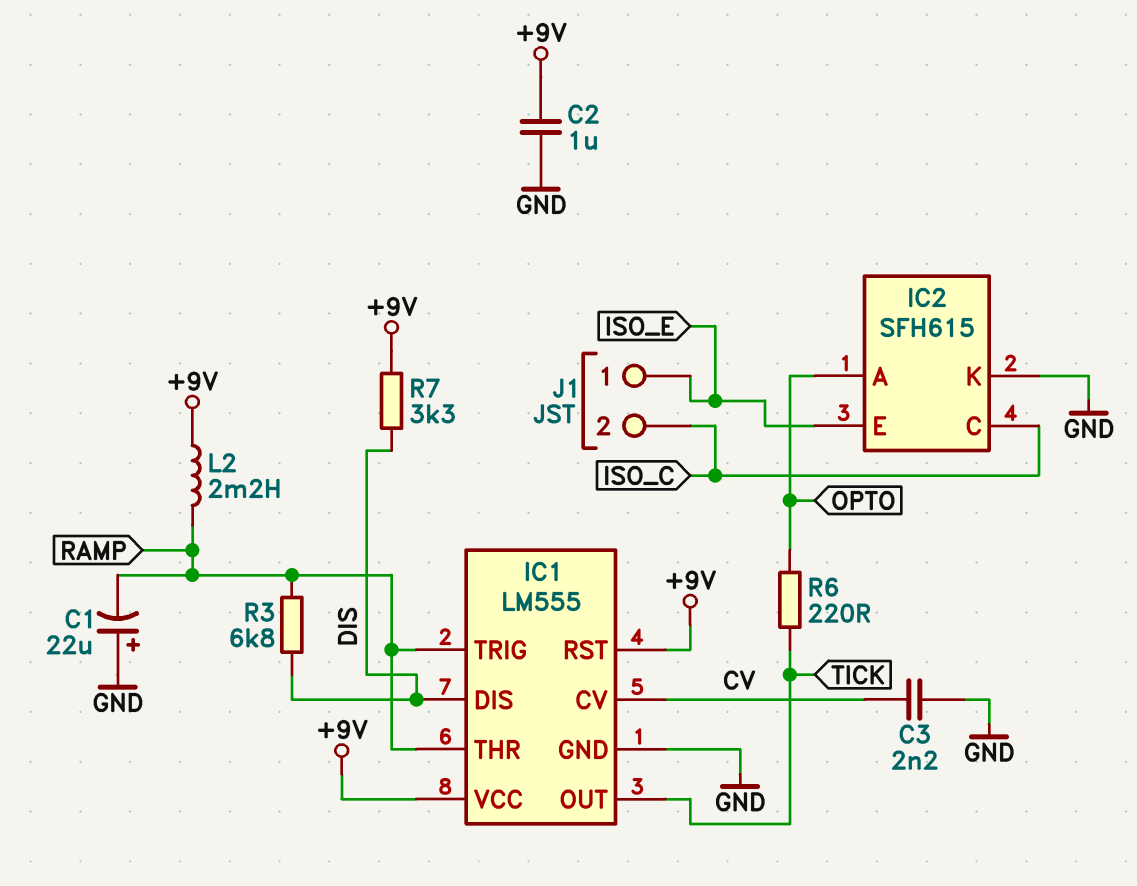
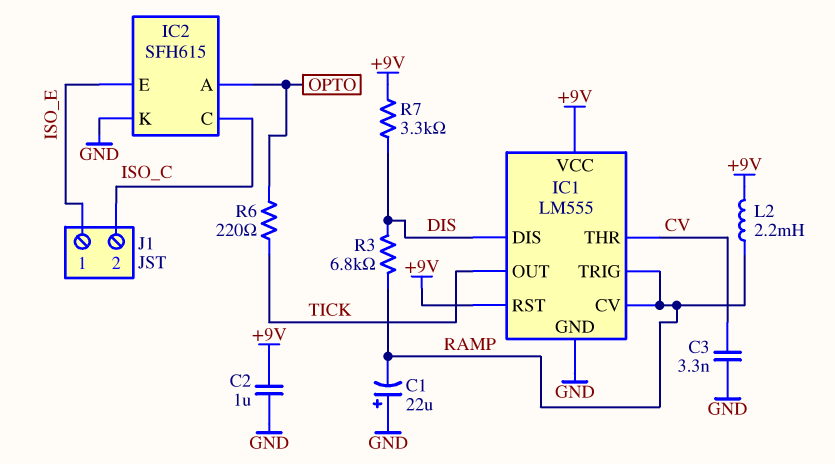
C3: 2.2nF (CV, GND) -> 3.3nF (CV, GND)
IC1 pin CV: CV -> RAMP
IC1 pin THR: RAMP -> CV

